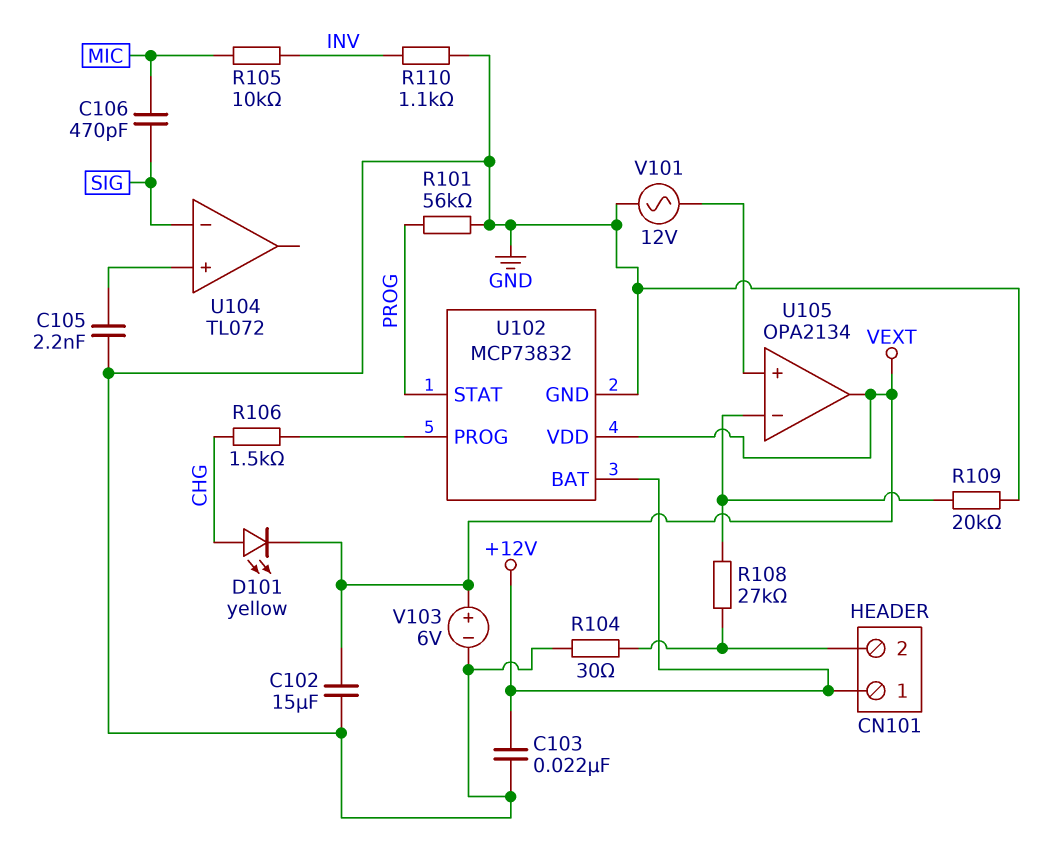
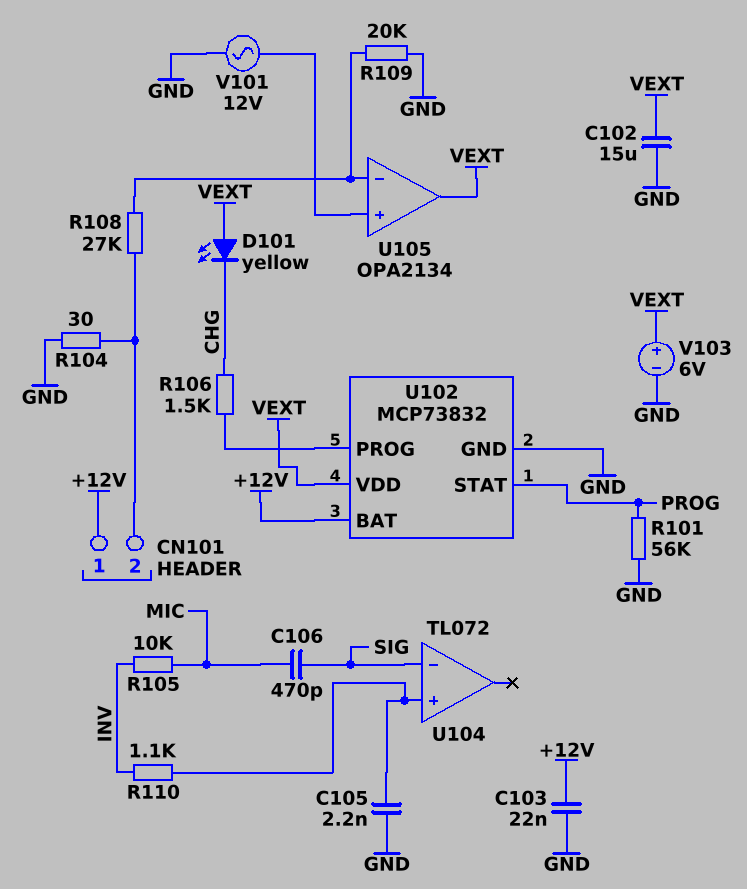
D101: LED yellow (A CHG, K VEXT) -> LED yellow (A VEXT, K CHG)
R110: 1.1k (GND, INV) -> 1.1k (INV, U104/in+)

